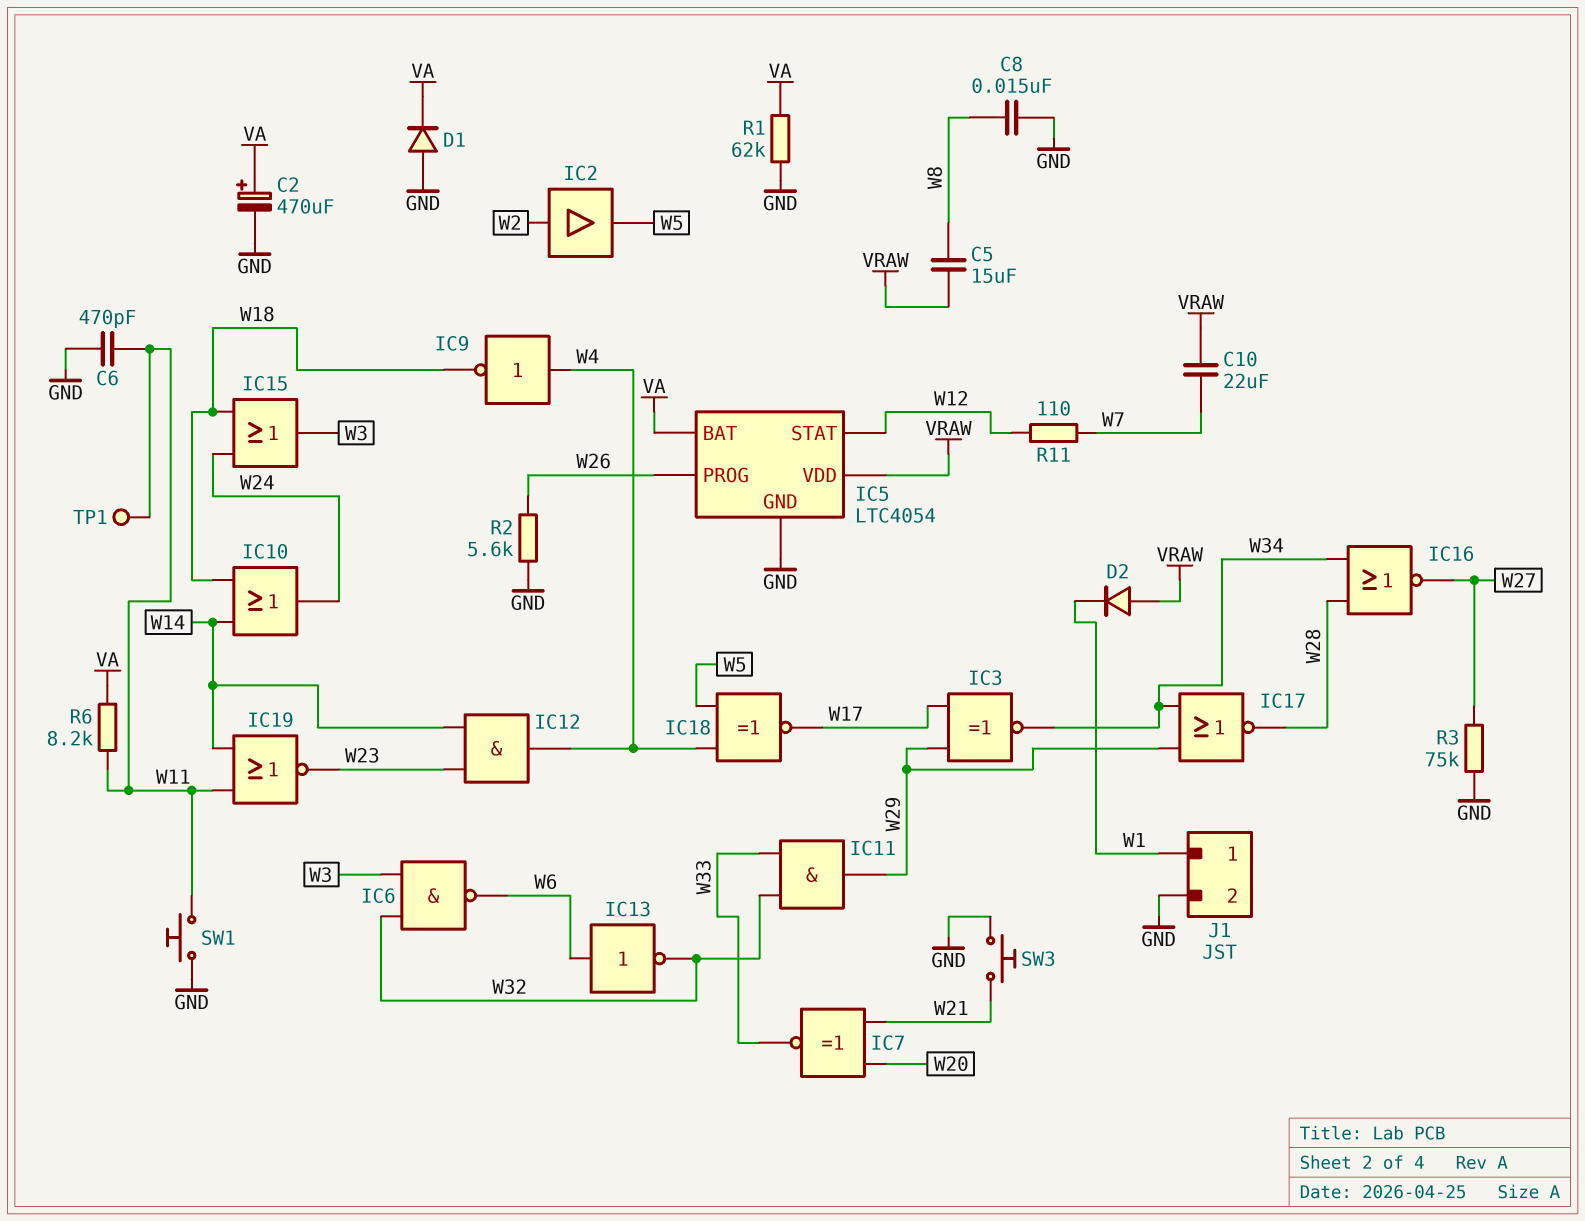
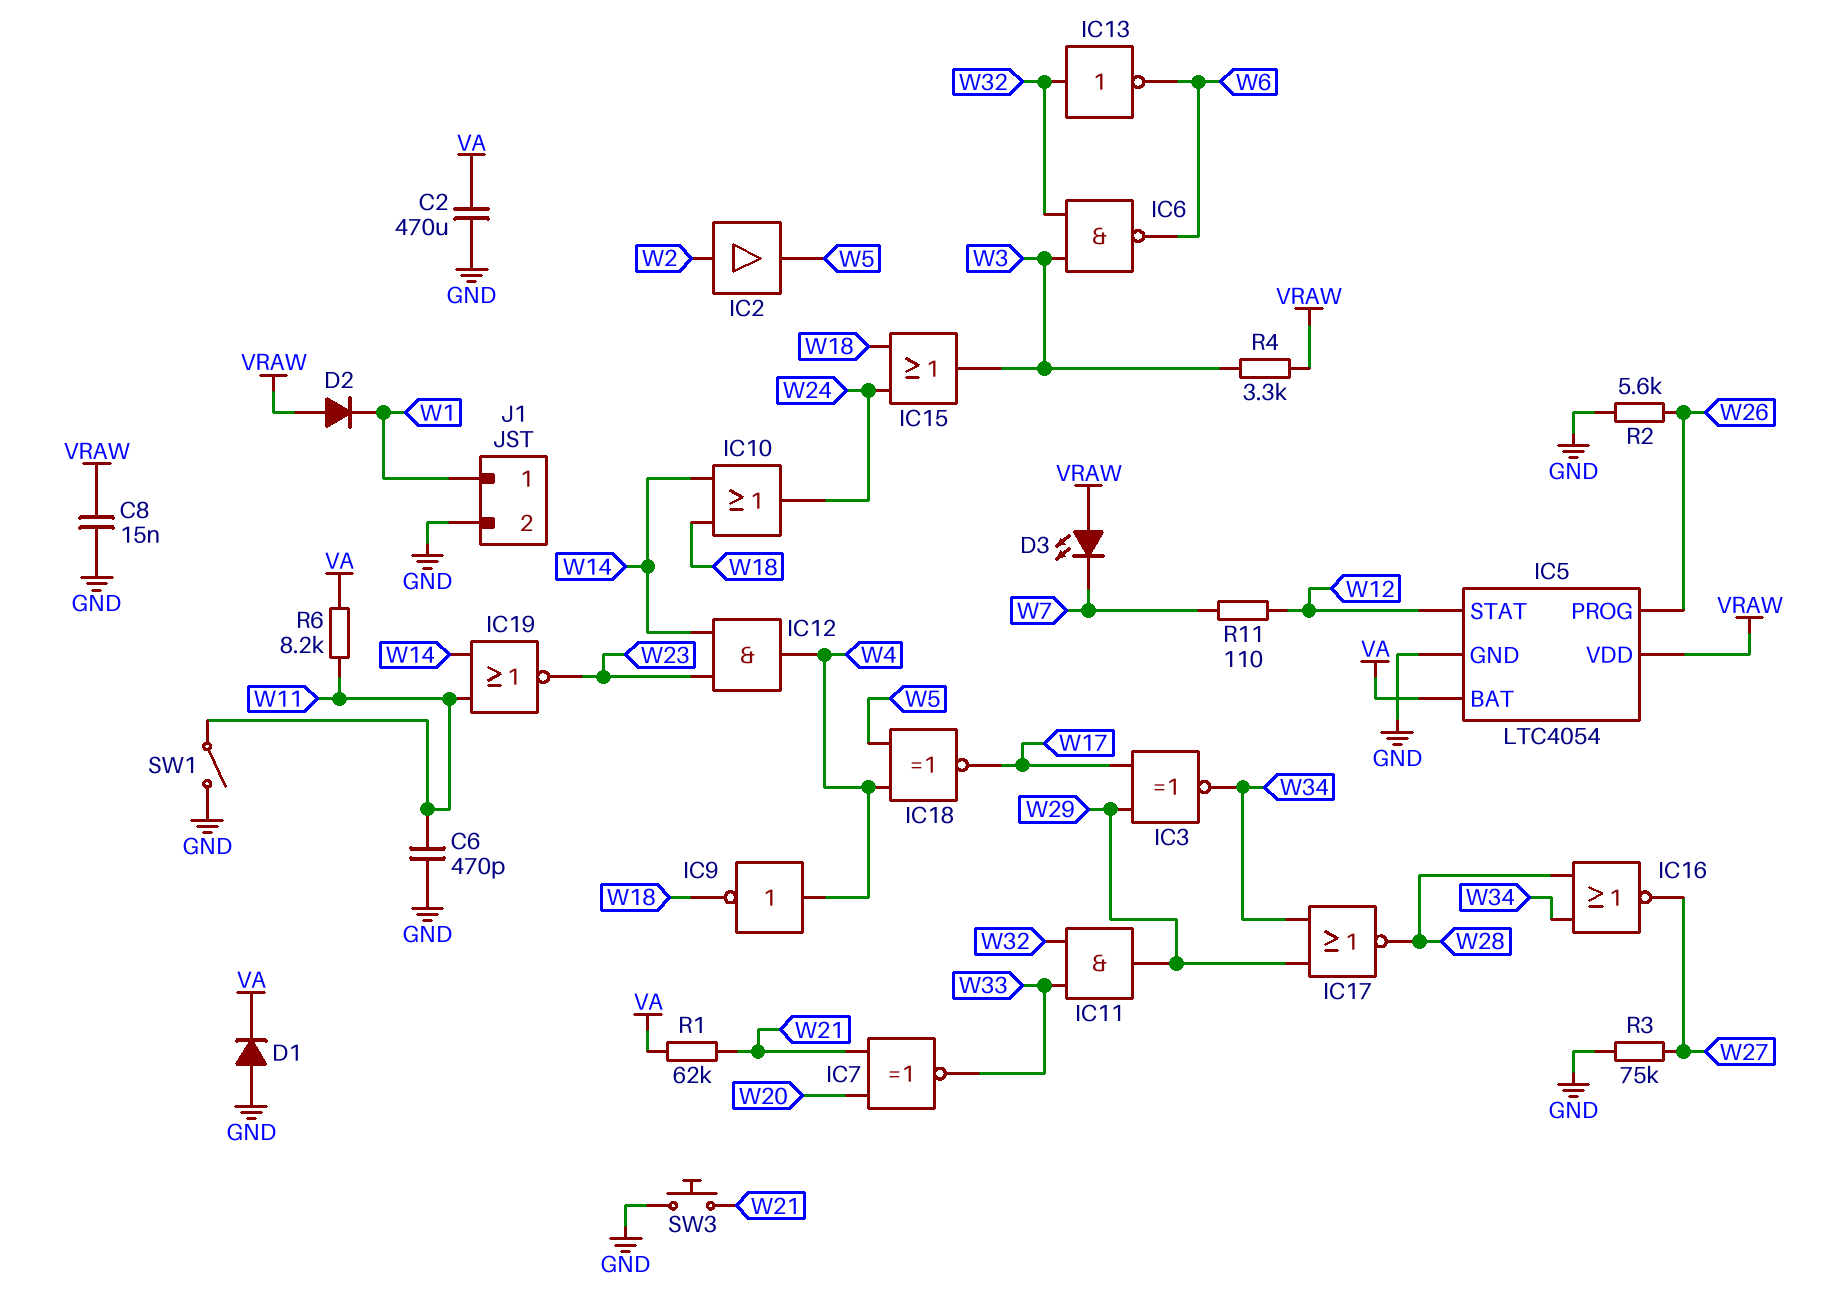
C2: 470uF (plus VA, minus GND) -> 470uF (GND, VA)
C5: 15uF (VRAW, W8) -> none
C8: 15nF (GND, W8) -> 15nF (GND, VRAW)
C10: 22uF (VRAW, W7) -> none
D3: none -> LED (A VRAW, K W7)
IC13: NOT (in W6, out W32) -> NOT (in W32, out W6)
R1: 62k (GND, VA) -> 62k (VA, W21)
R4: none -> 3.3k (VRAW, W3)
SW1: button (GND, W11) -> switch (GND, W11)
TP1: test point (W11) -> none

